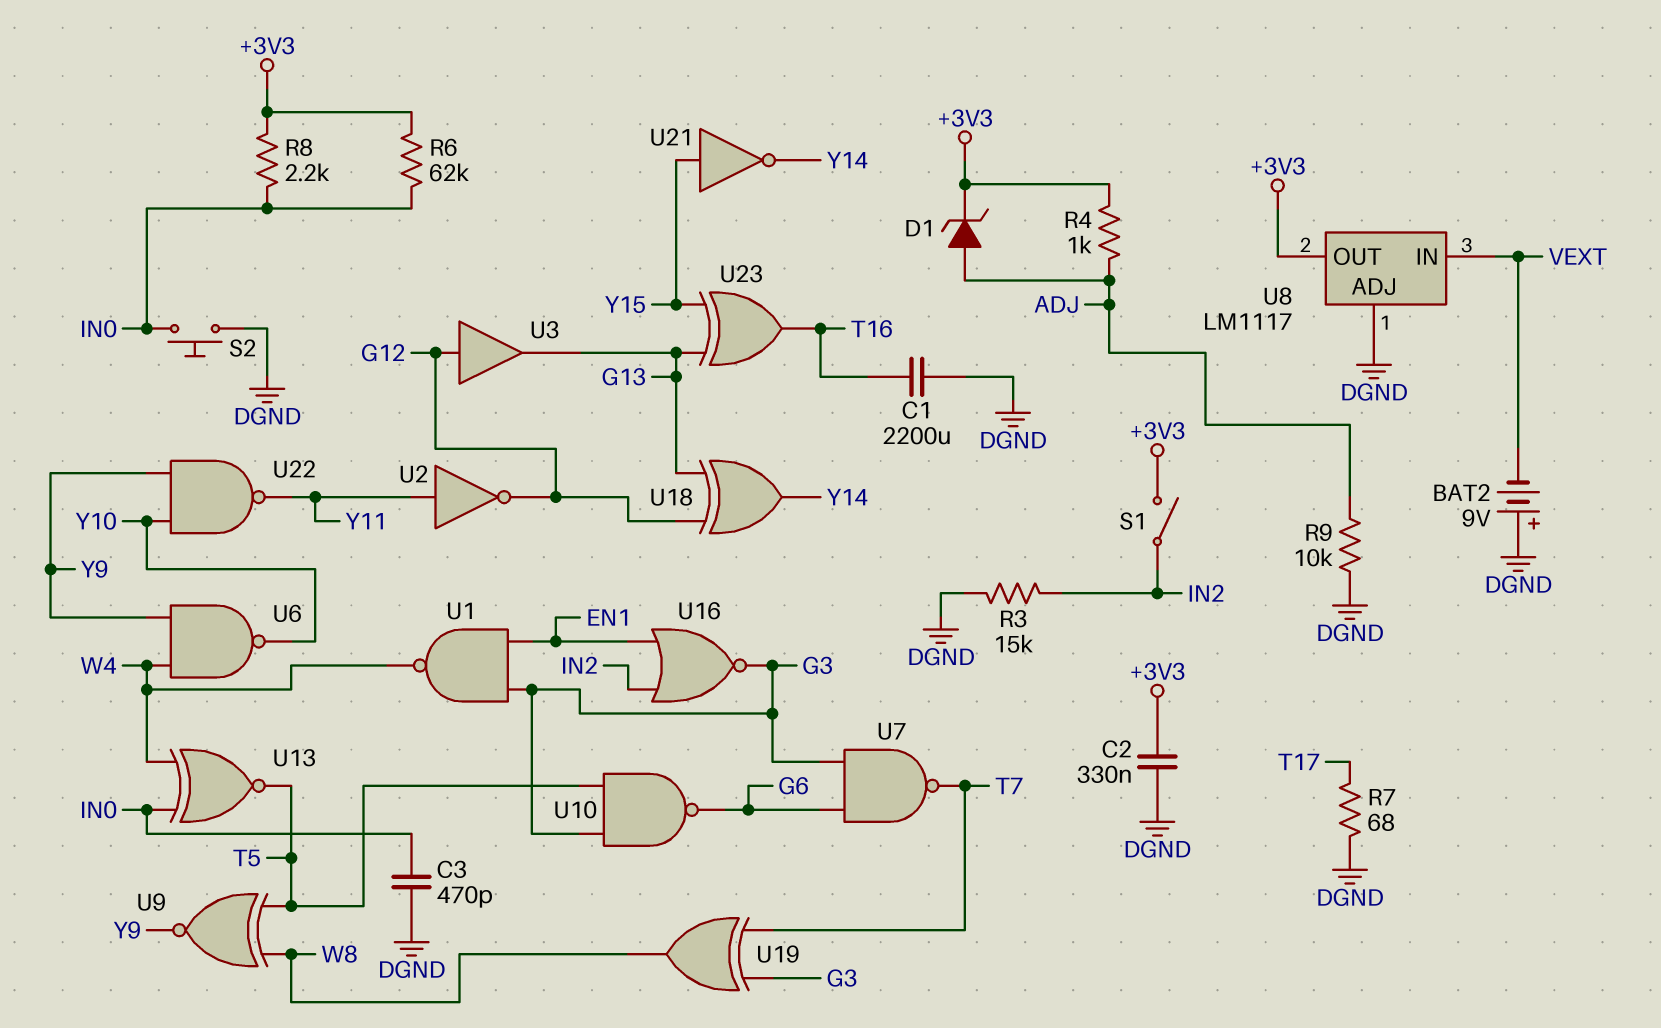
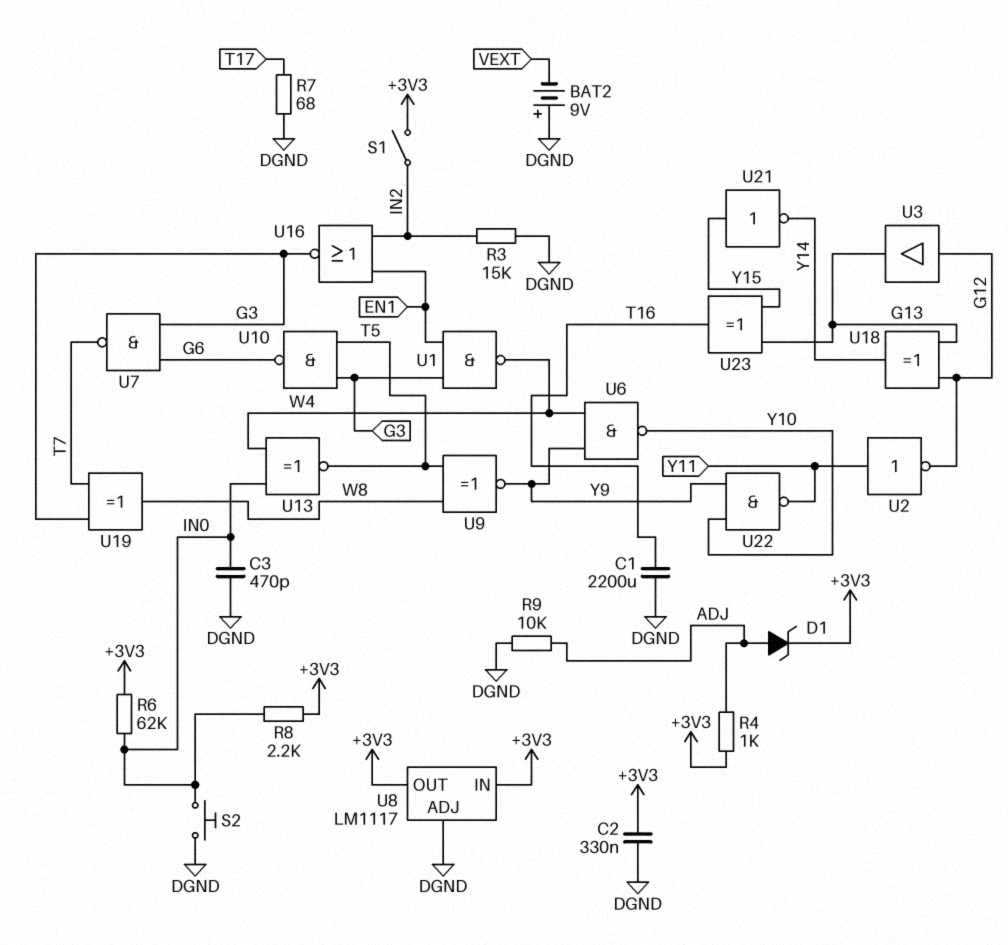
U8 pin IN: VEXT -> +3V3

